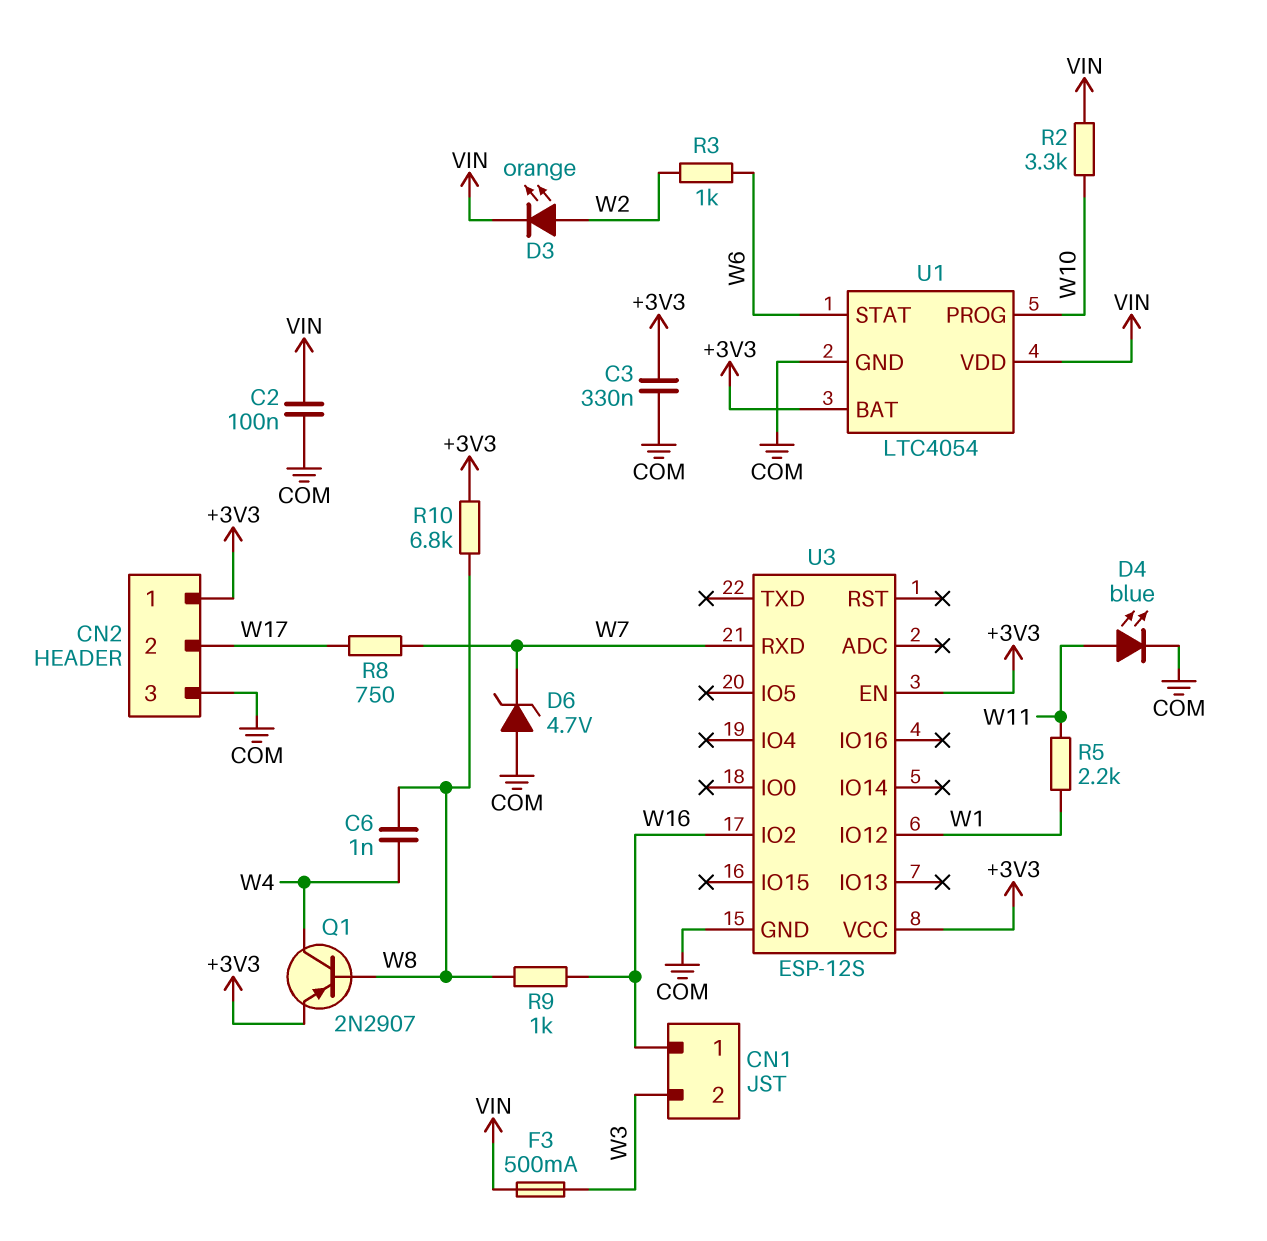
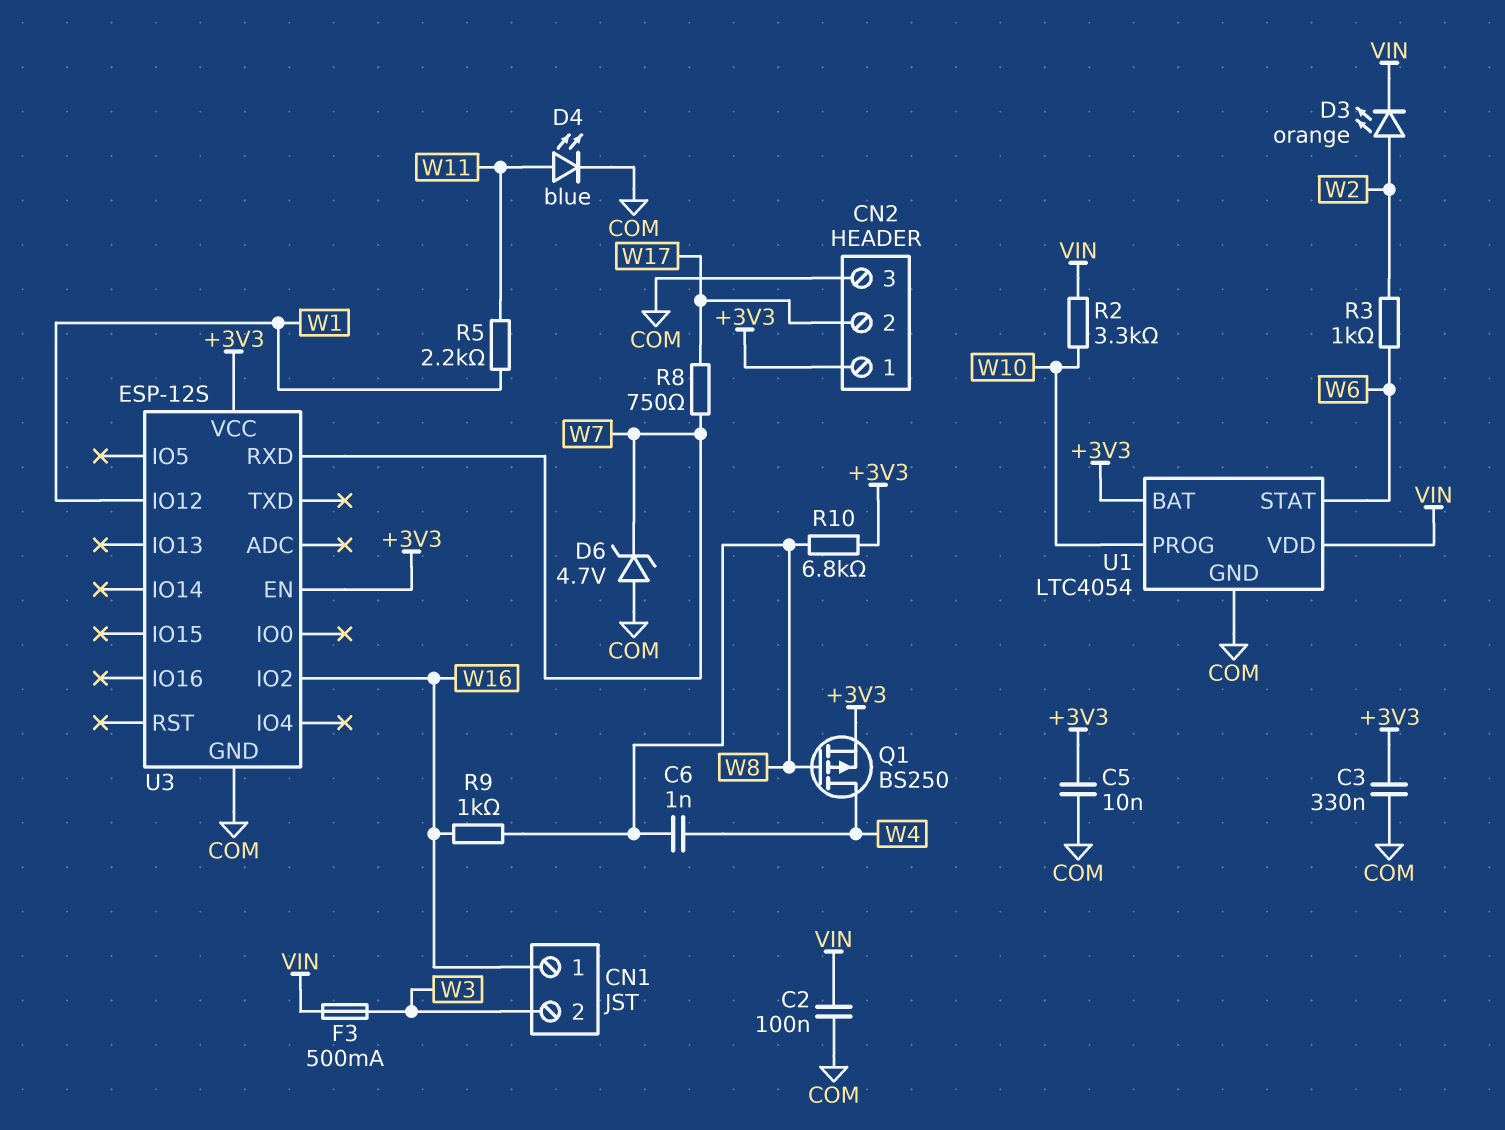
C5: none -> 10nF (+3V3, COM)
Q1: PNP 2N2907 (B W8, C W4, E +3V3) -> PMOS BS250 (G W8, D W4, S +3V3)

